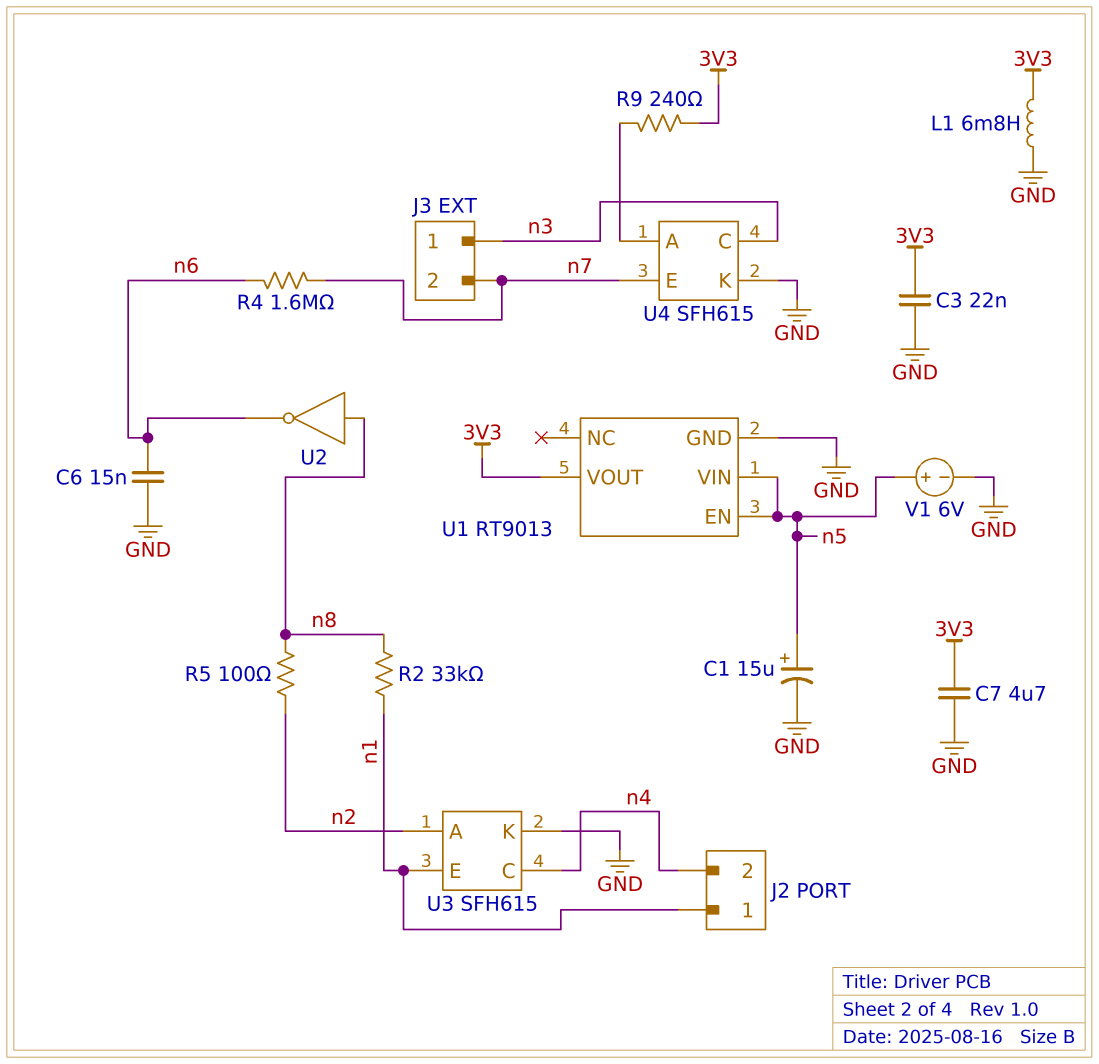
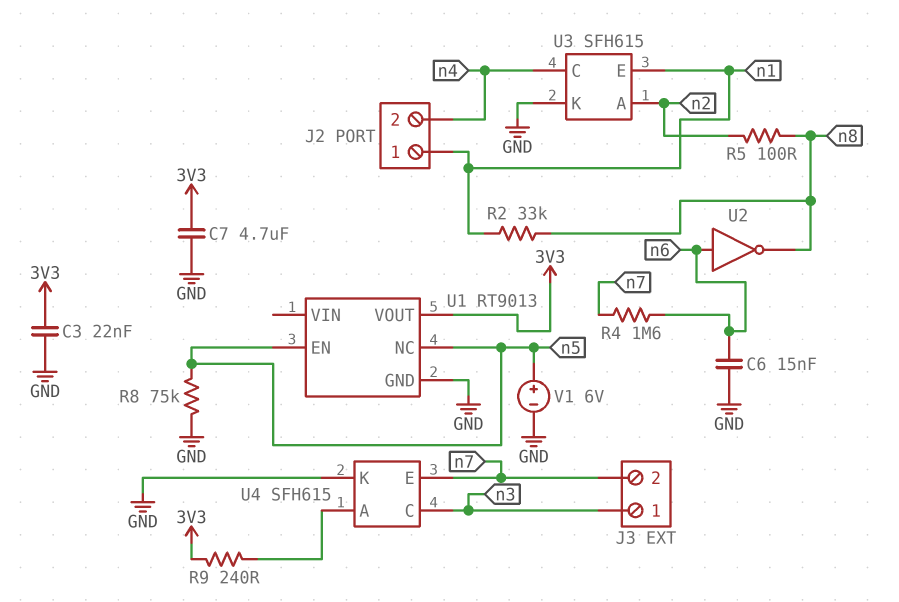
C1: 15uF (plus n5, minus GND) -> none
L1: 6.8mH (3V3, GND) -> none
R8: none -> 75k (GND, n5)
U1 pin NC: none -> n5
U1 pin VIN: n5 -> none
U2: NOT (in n8, out n6) -> NOT (in n6, out n8)

